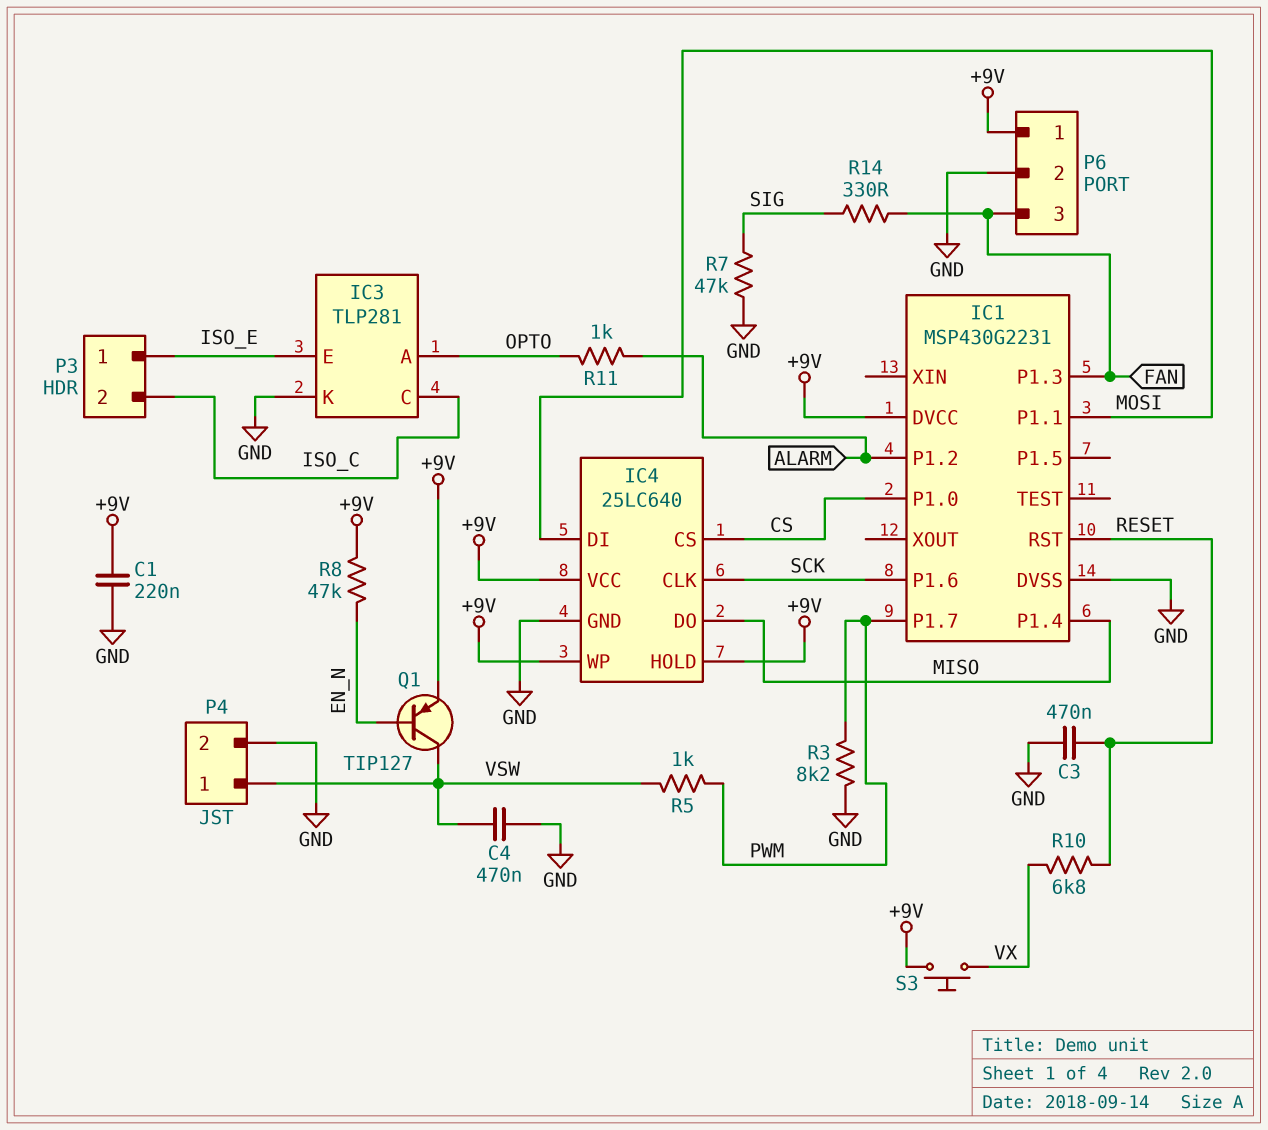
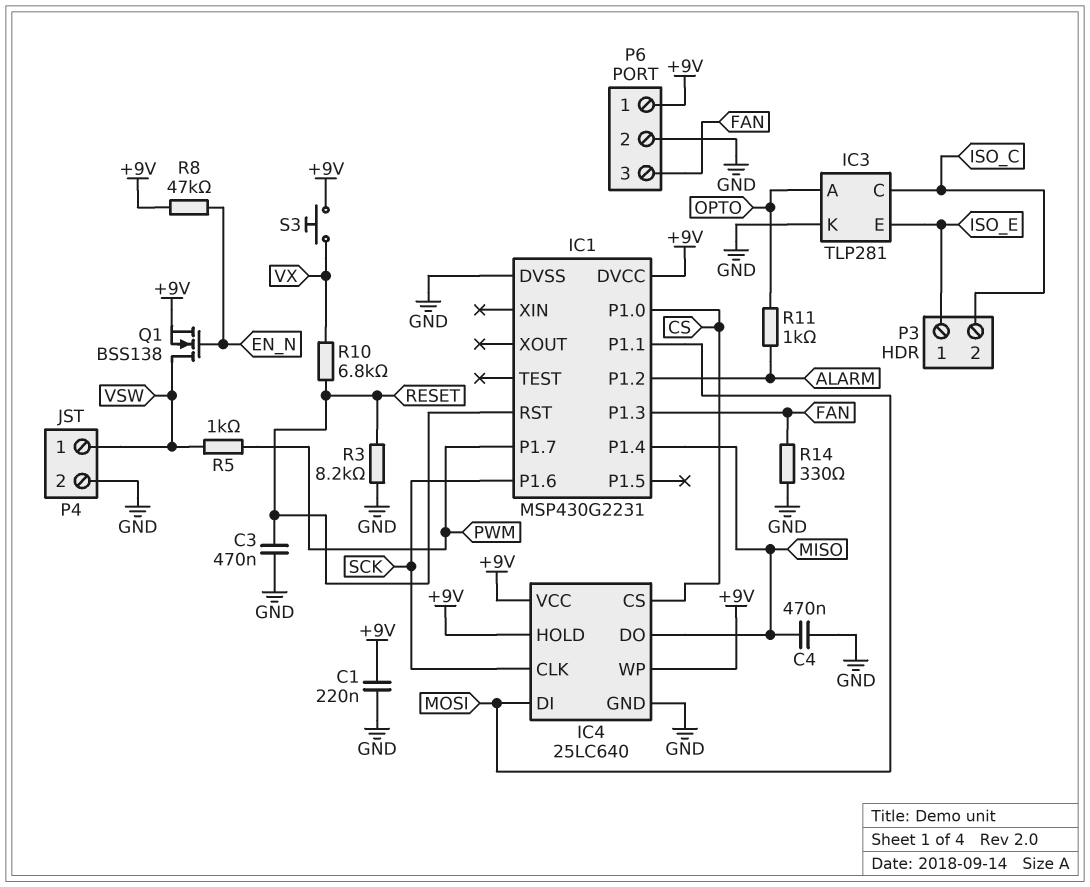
C4: 470nF (GND, VSW) -> 470nF (GND, MISO)
Q1: PNP TIP127 (B EN_N, C VSW, E +9V) -> NMOS BSS138 (G EN_N, D VSW, S +9V)
R3: 8.2k (GND, PWM) -> 8.2k (GND, RESET)
R7: 47k (GND, SIG) -> none
R14: 330 (FAN, SIG) -> 330 (FAN, GND)

